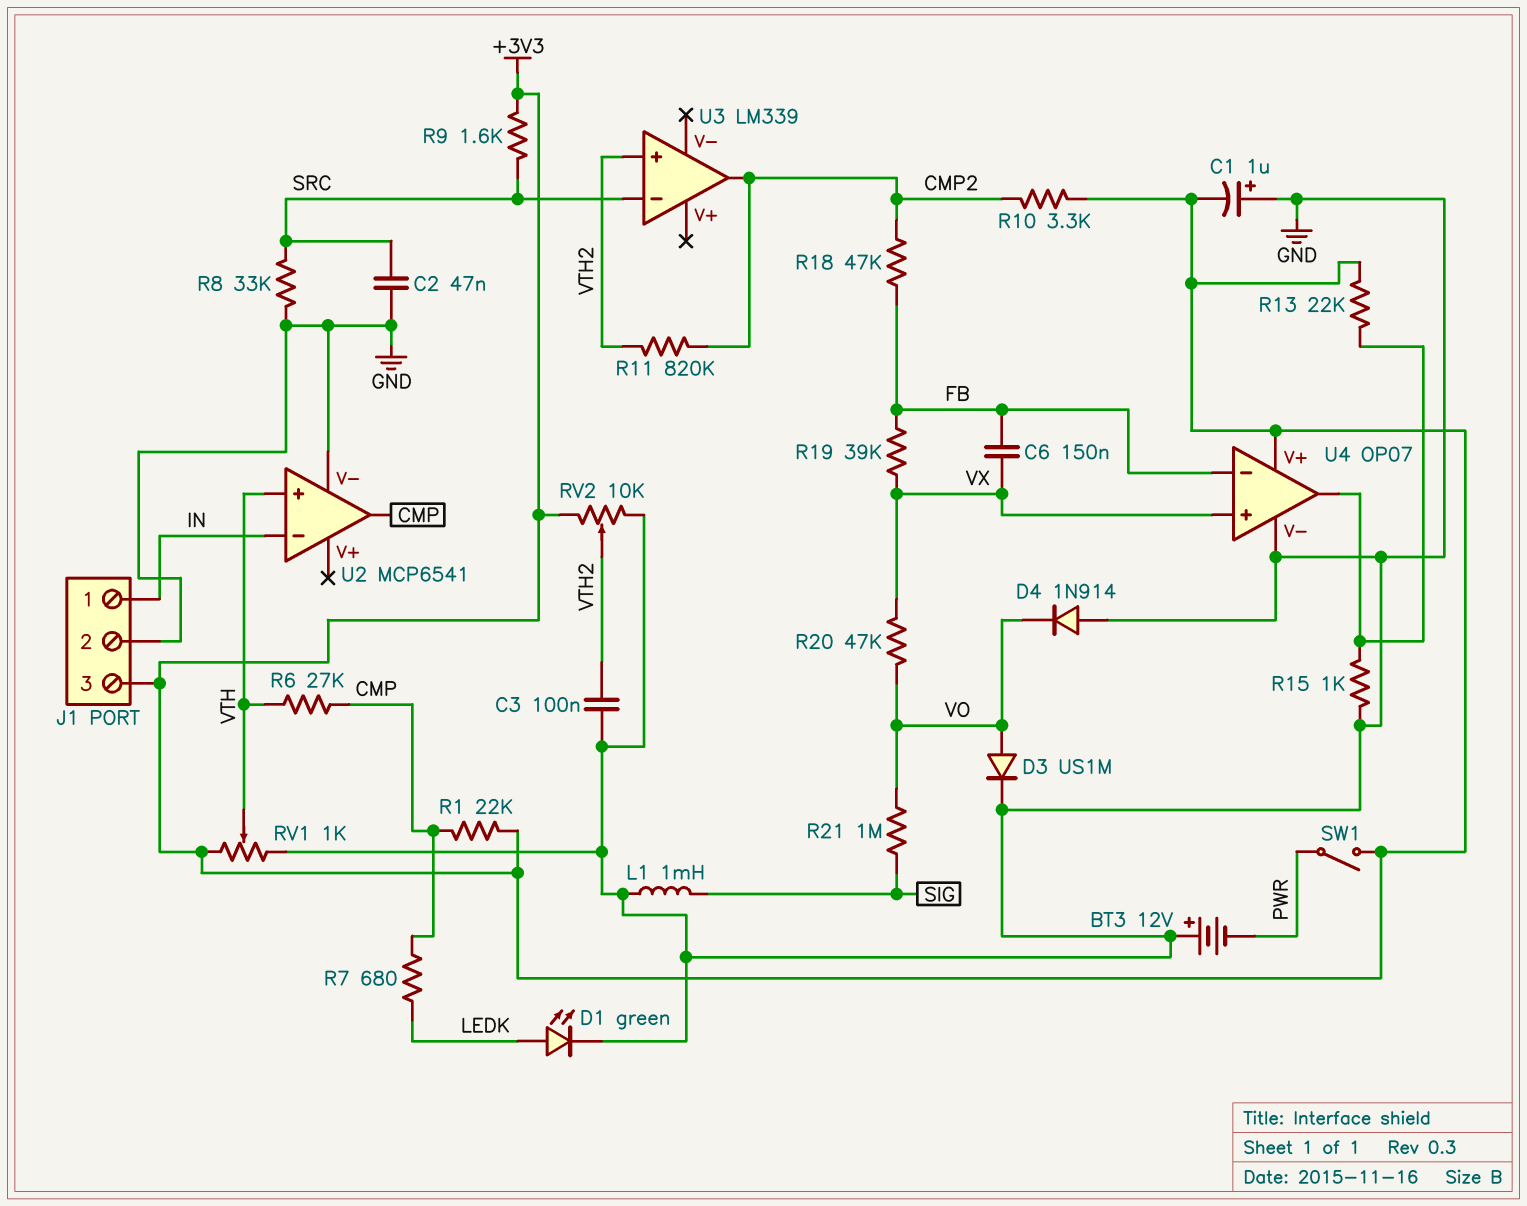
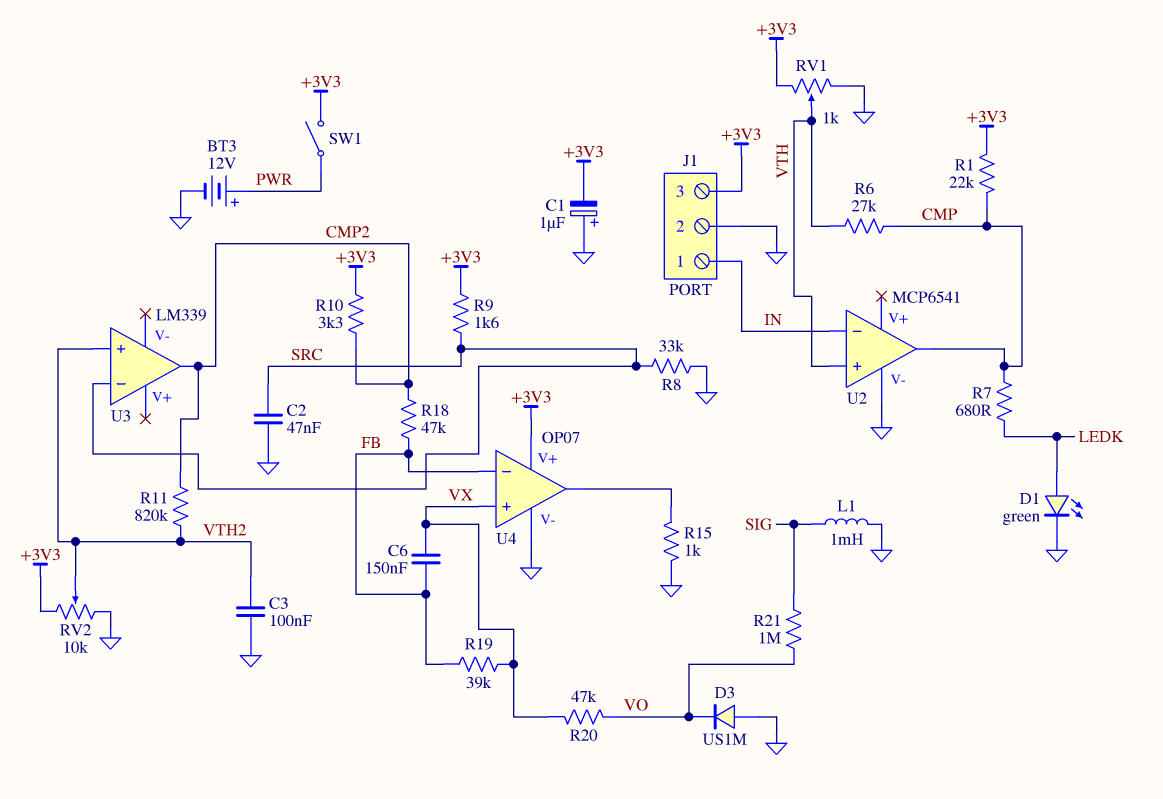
BT3: 12V (plus GND, minus PWR) -> 12V (plus PWR, minus GND)
D3: diode US1M (A VO, K GND) -> diode US1M (A GND, K VO)
D4: diode 1N914 (A GND, K VO) -> none
R13: 22k (+3V3, U4/out) -> none

